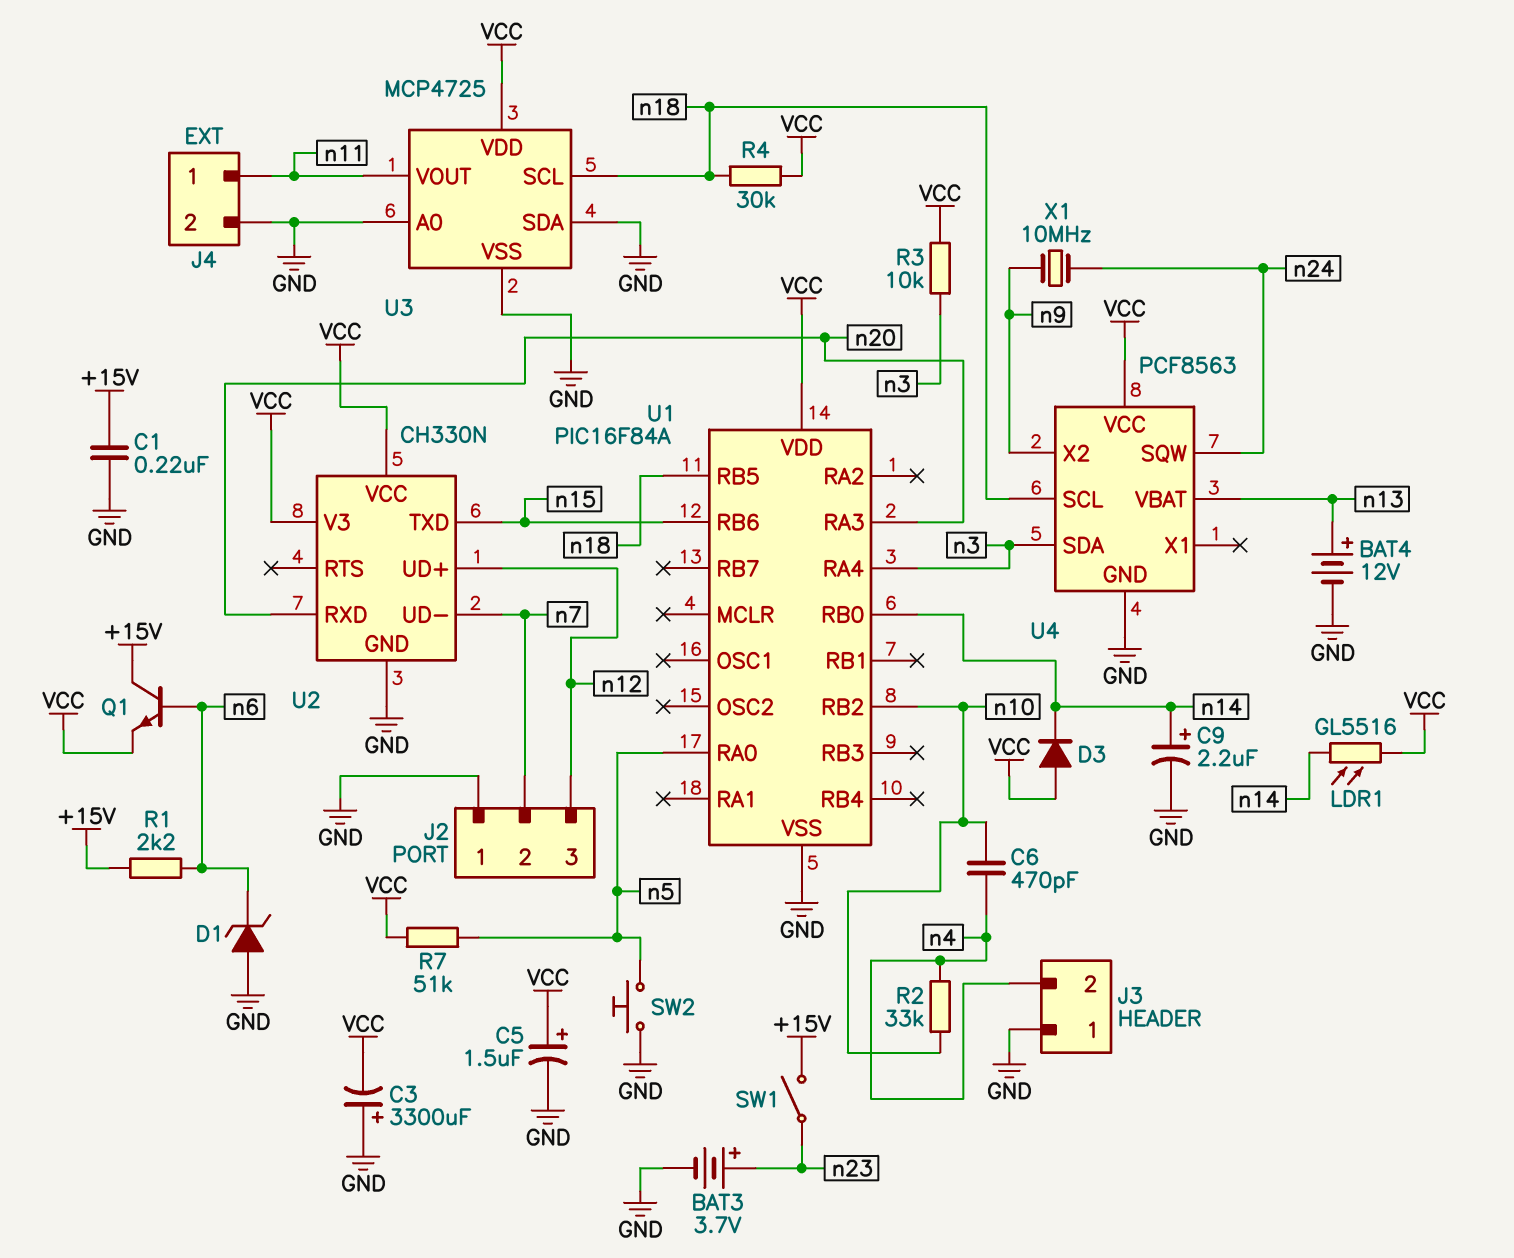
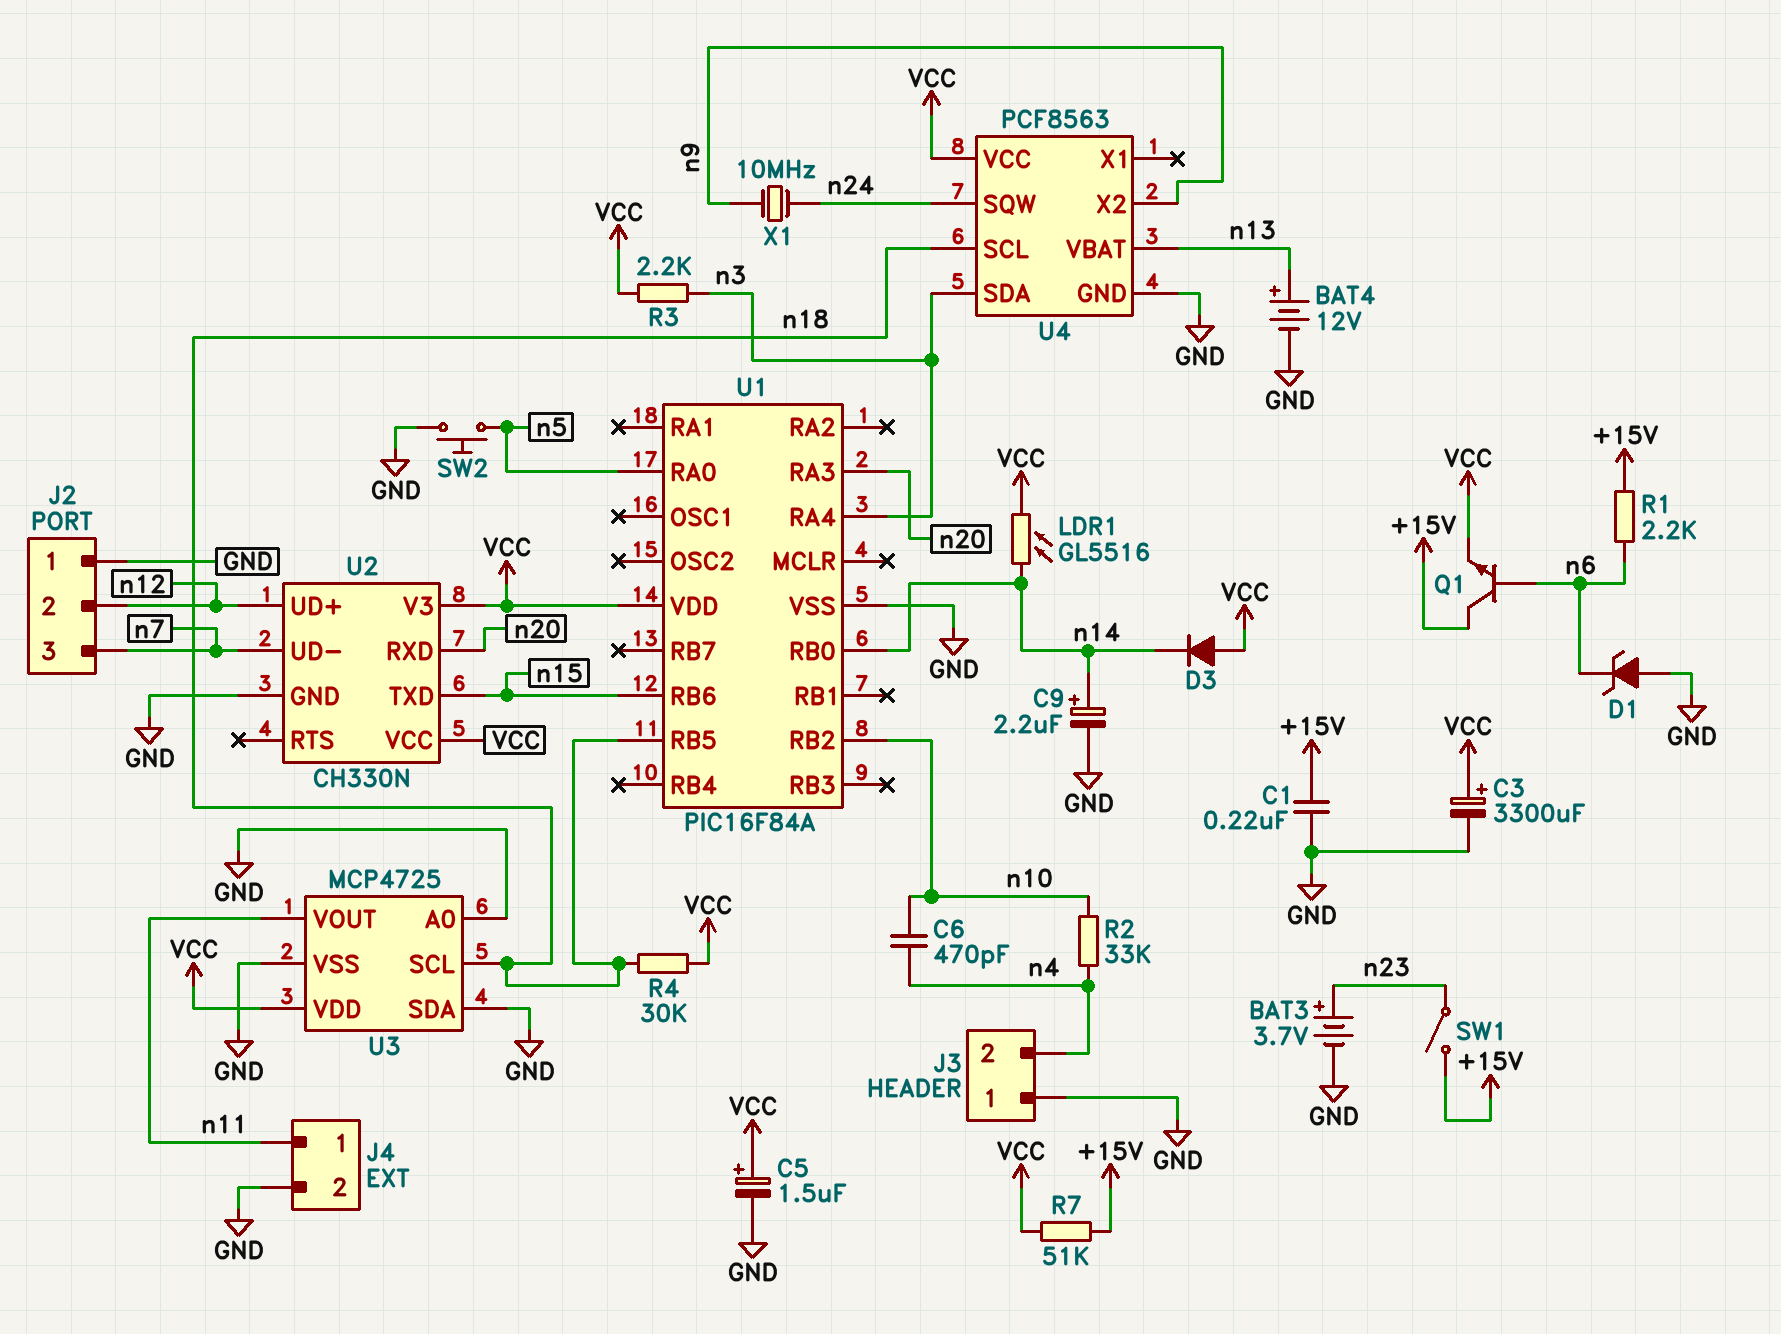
C3: 3300uF (plus GND, minus VCC) -> 3300uF (plus VCC, minus GND)
J2 pin 2: n7 -> n12
J2 pin 3: n12 -> n7
R3: 10k (VCC, n3) -> 2.2k (VCC, n3)
R7: 51k (VCC, n5) -> 51k (+15V, VCC)

